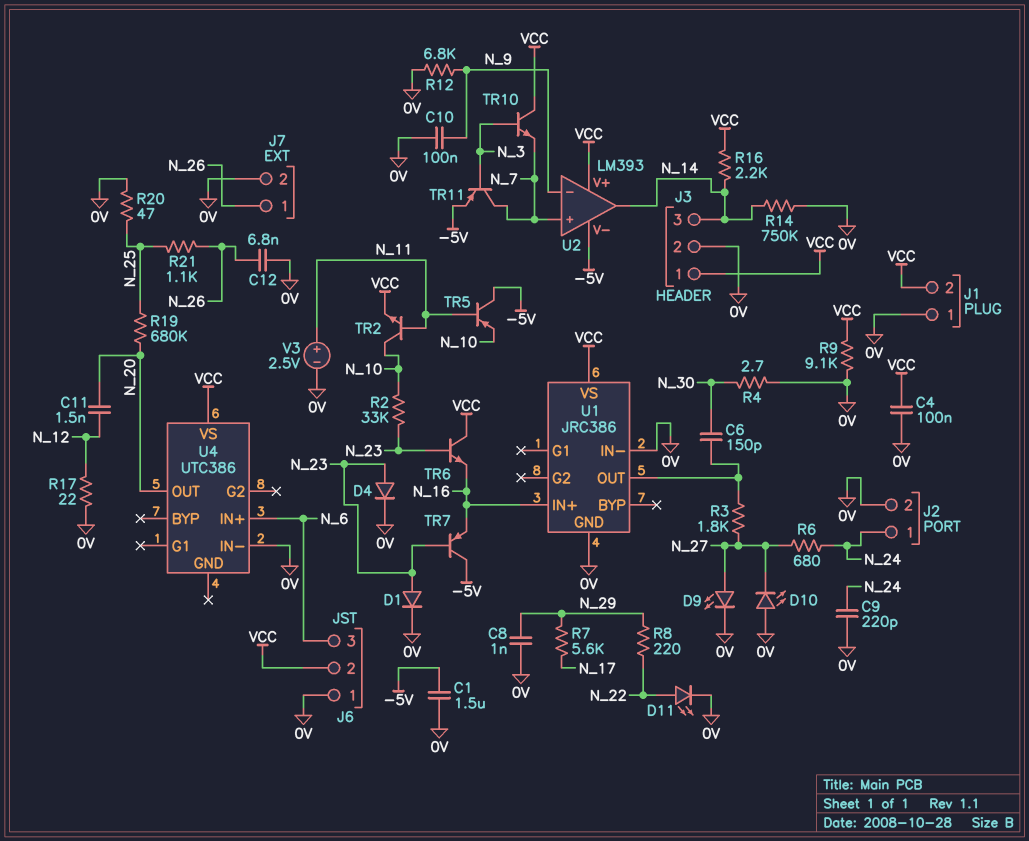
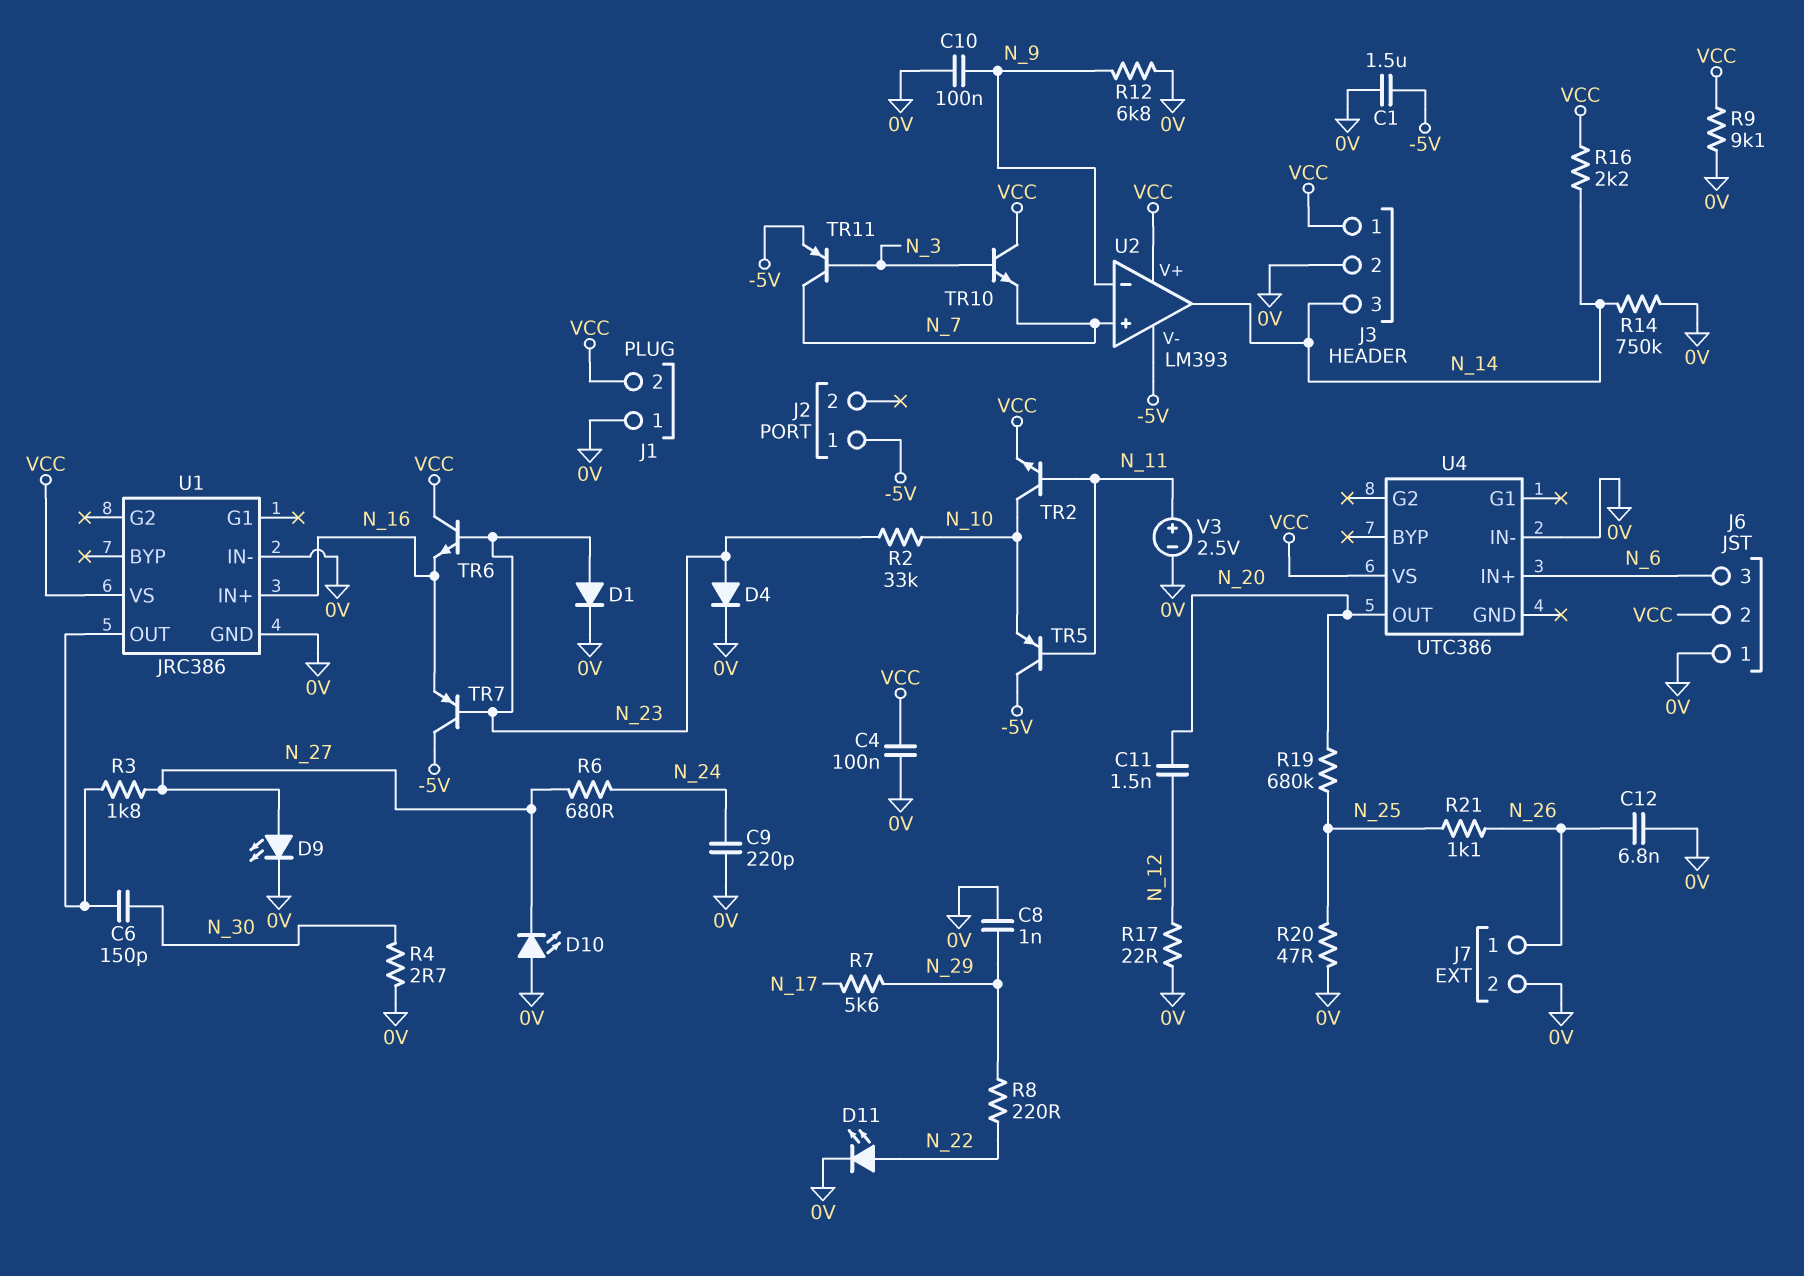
J2 pin 1: N_24 -> -5V
J2 pin 2: 0V -> none

